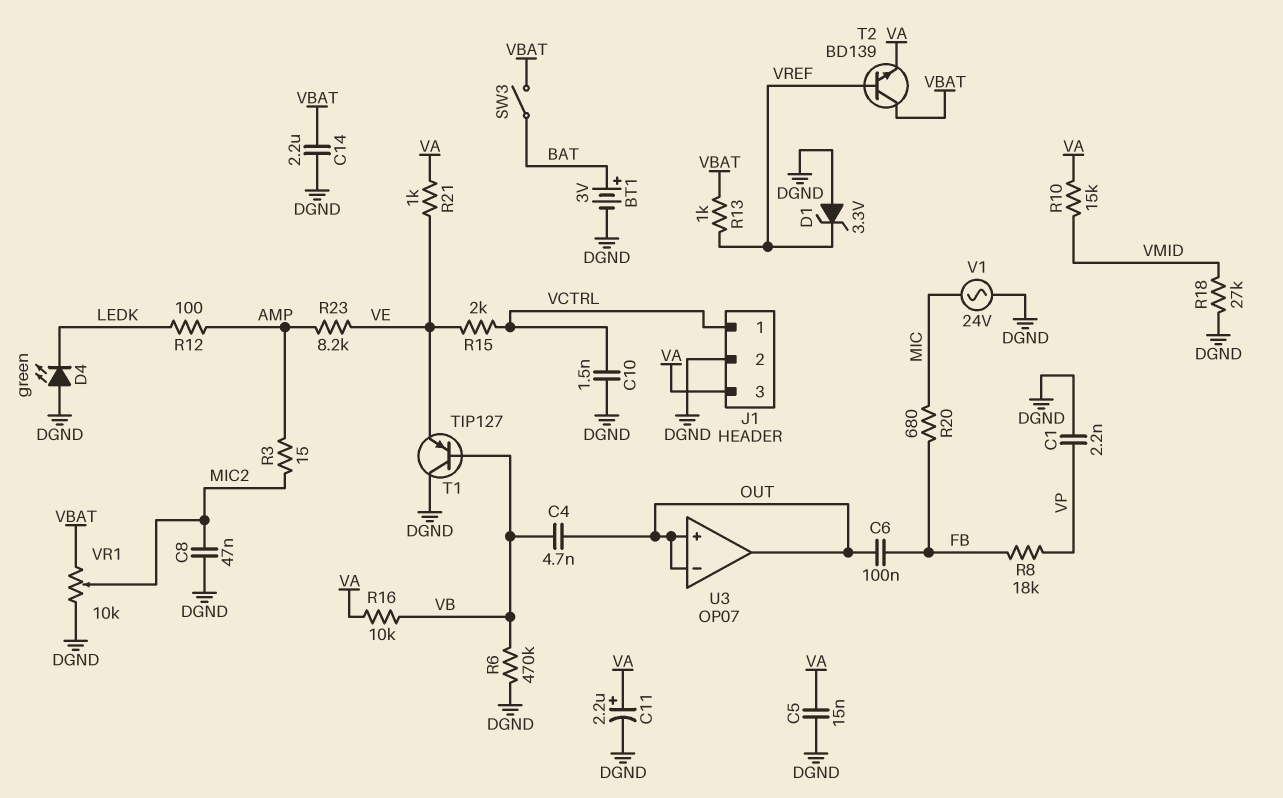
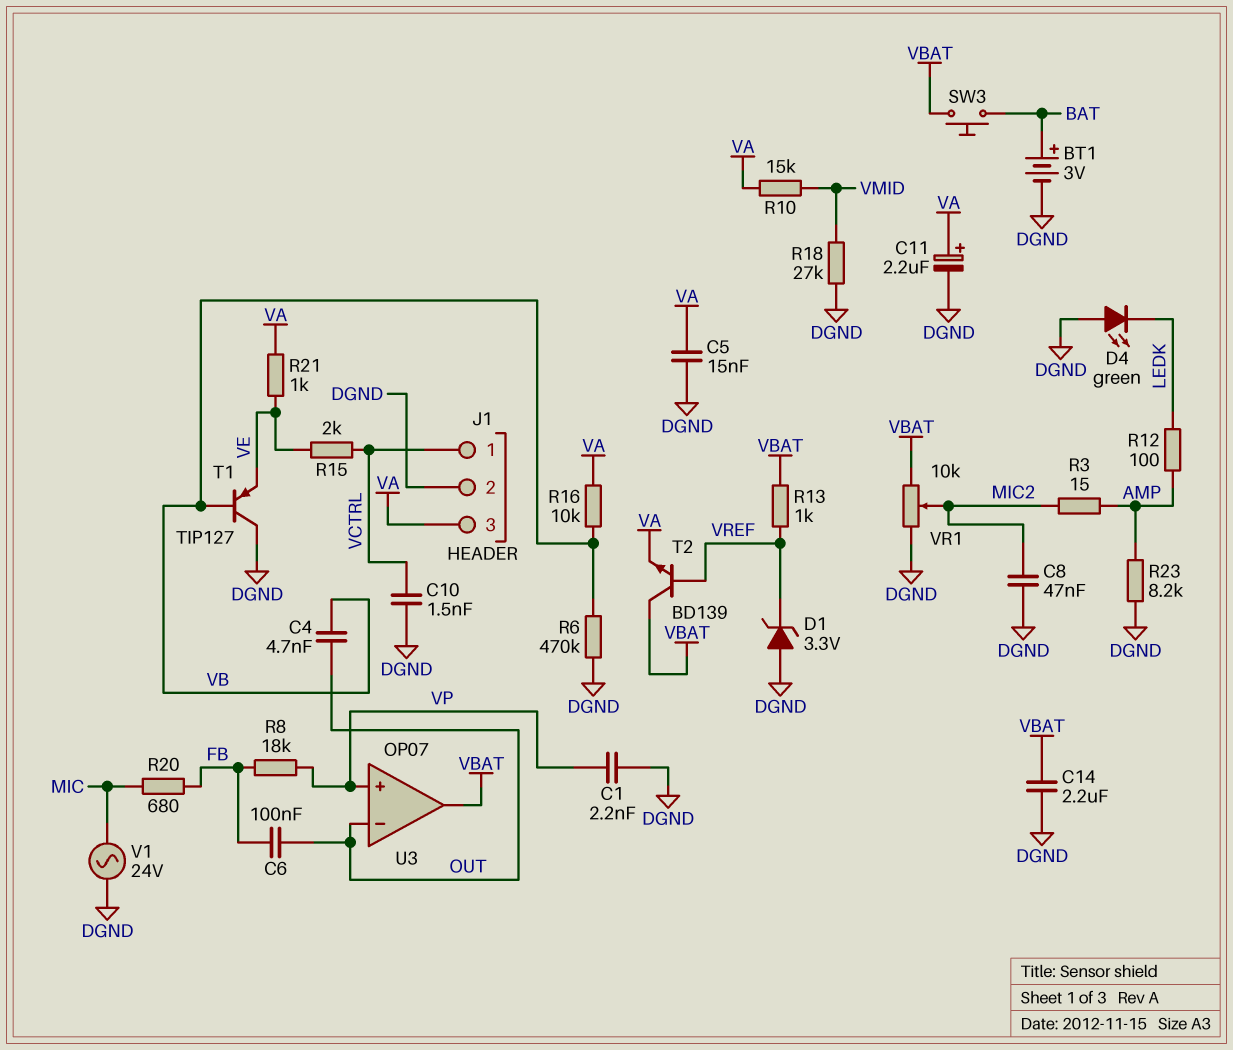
R23: 8.2k (AMP, VE) -> 8.2k (AMP, DGND)
SW3: switch (BAT, VBAT) -> button (BAT, VBAT)
U3 pin in+: OUT -> VP
U3 pin out: OUT -> VBAT

